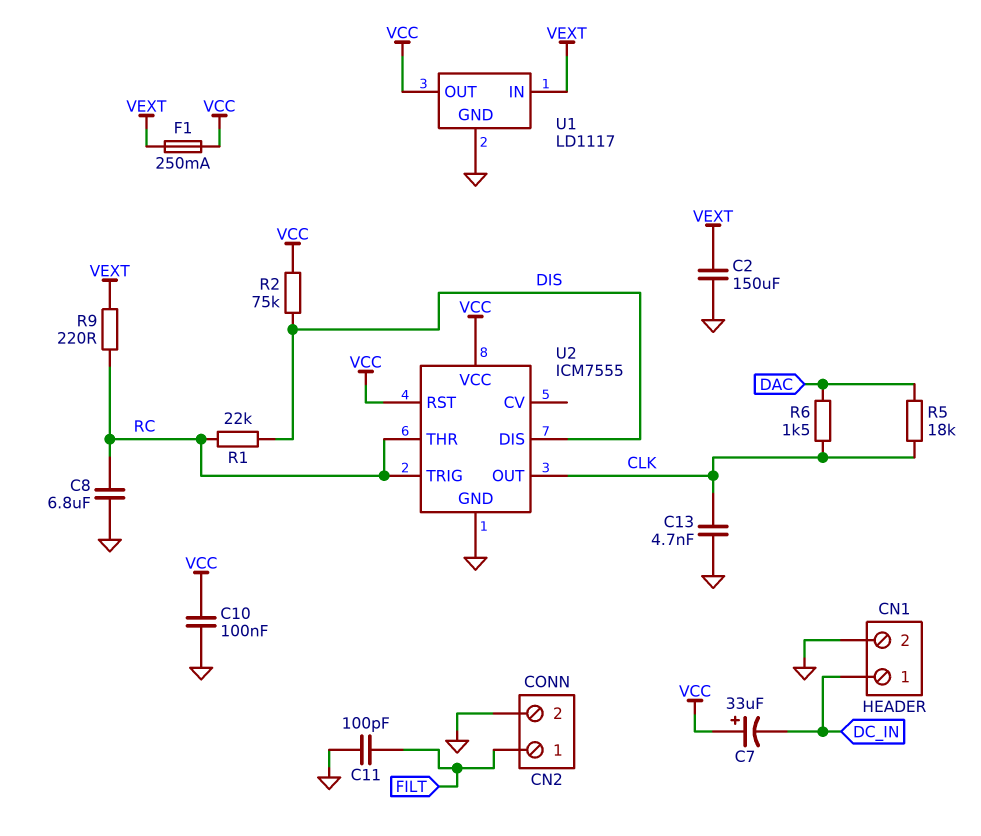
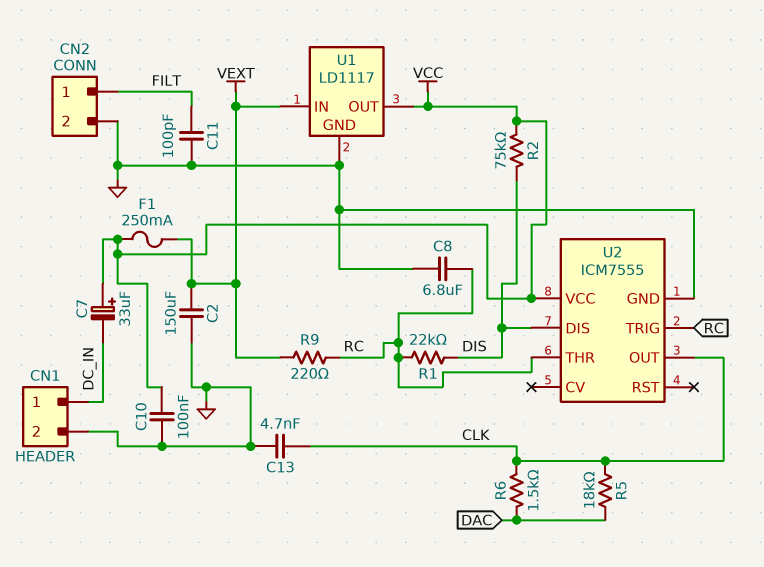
U2 pin RST: VCC -> none

